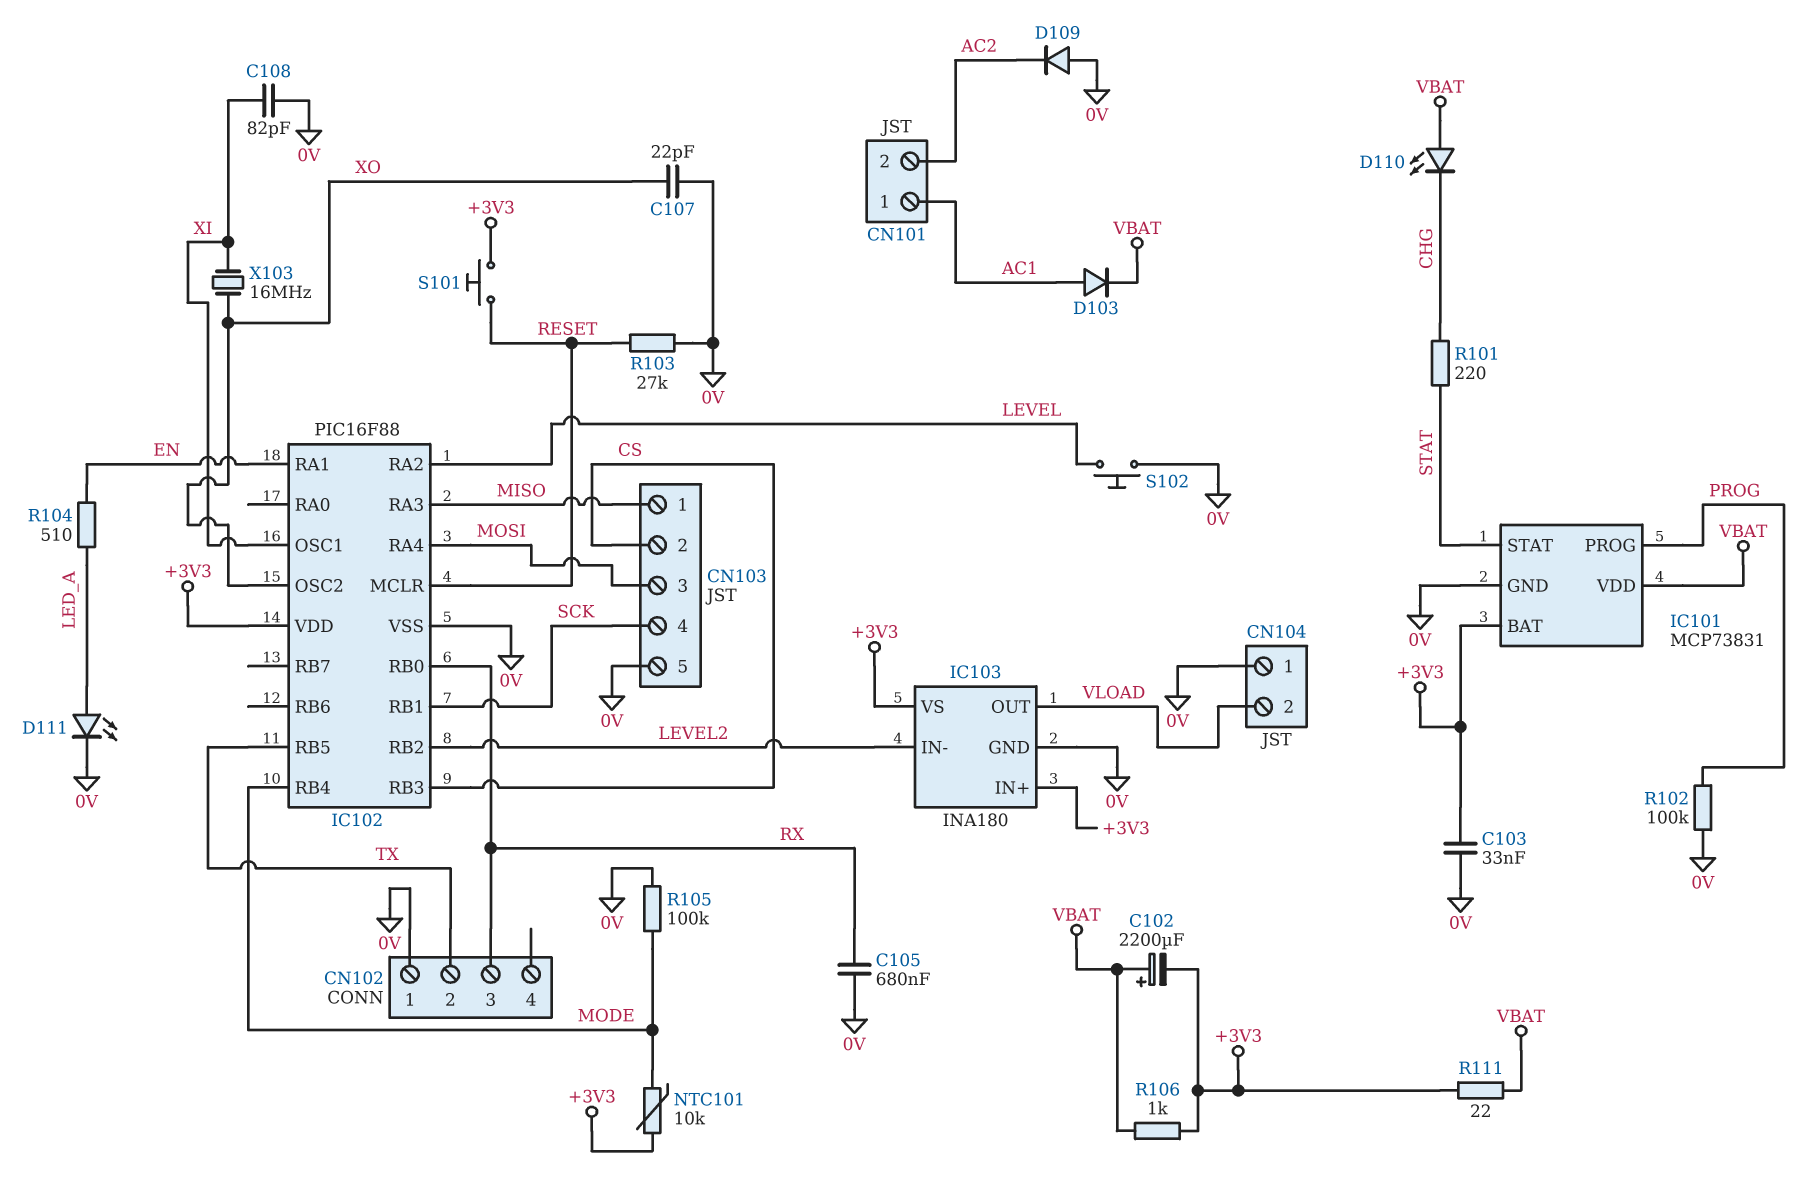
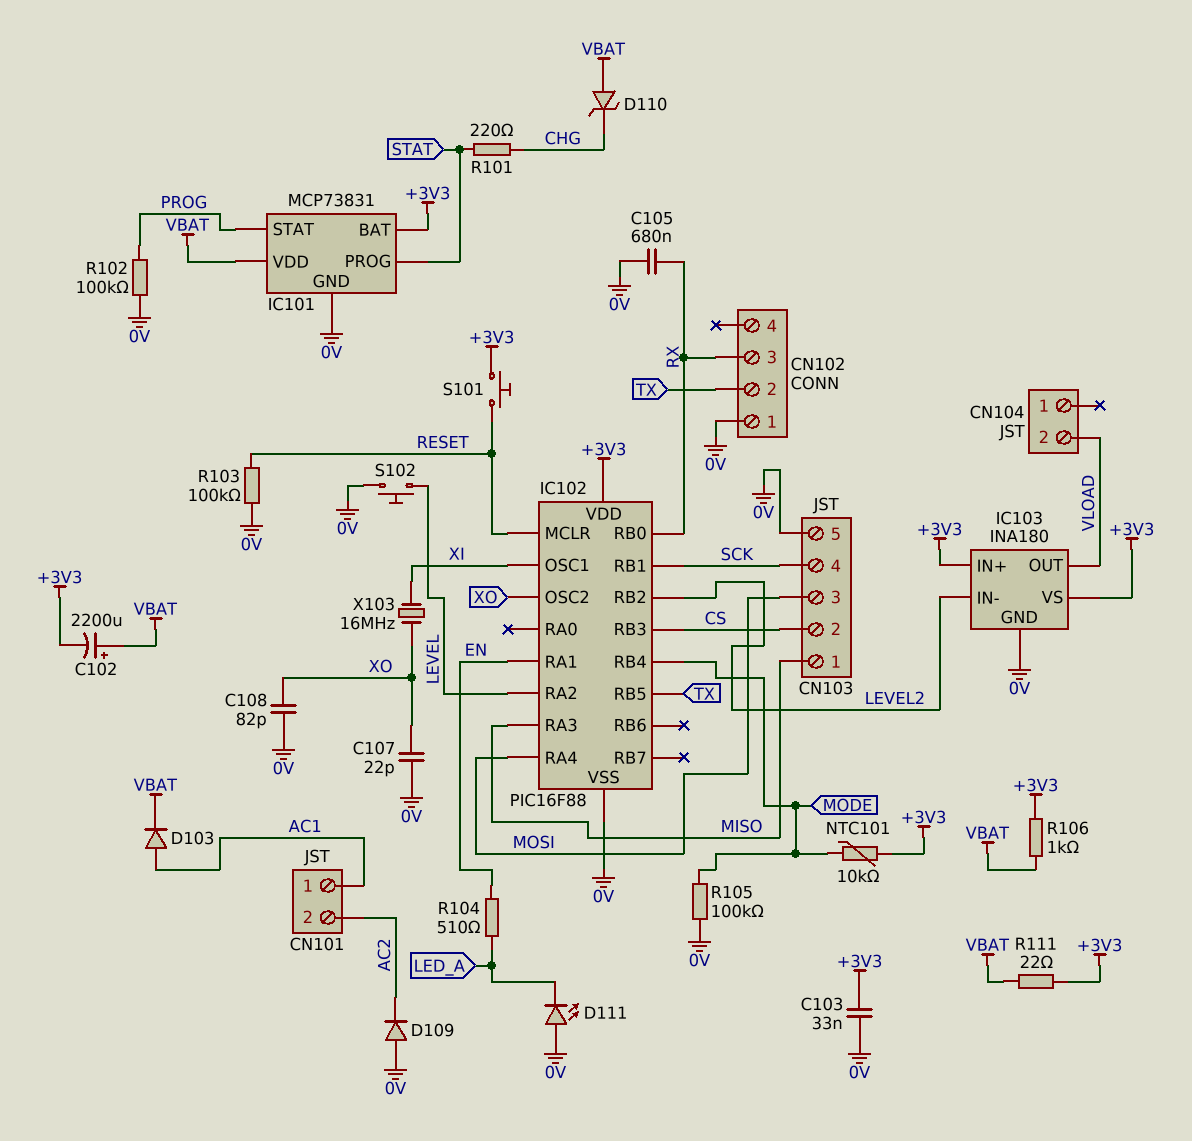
C108: 82pF (0V, XI) -> 82pF (0V, XO)
CN104 pin 1: 0V -> none
D110: LED (A VBAT, K CHG) -> zener (A VBAT, K CHG)
D111: LED (A LED_A, K 0V) -> LED (A 0V, K LED_A)
IC101 pin PROG: PROG -> STAT
IC101 pin STAT: STAT -> PROG
R103: 27k (0V, RESET) -> 100k (0V, RESET)

